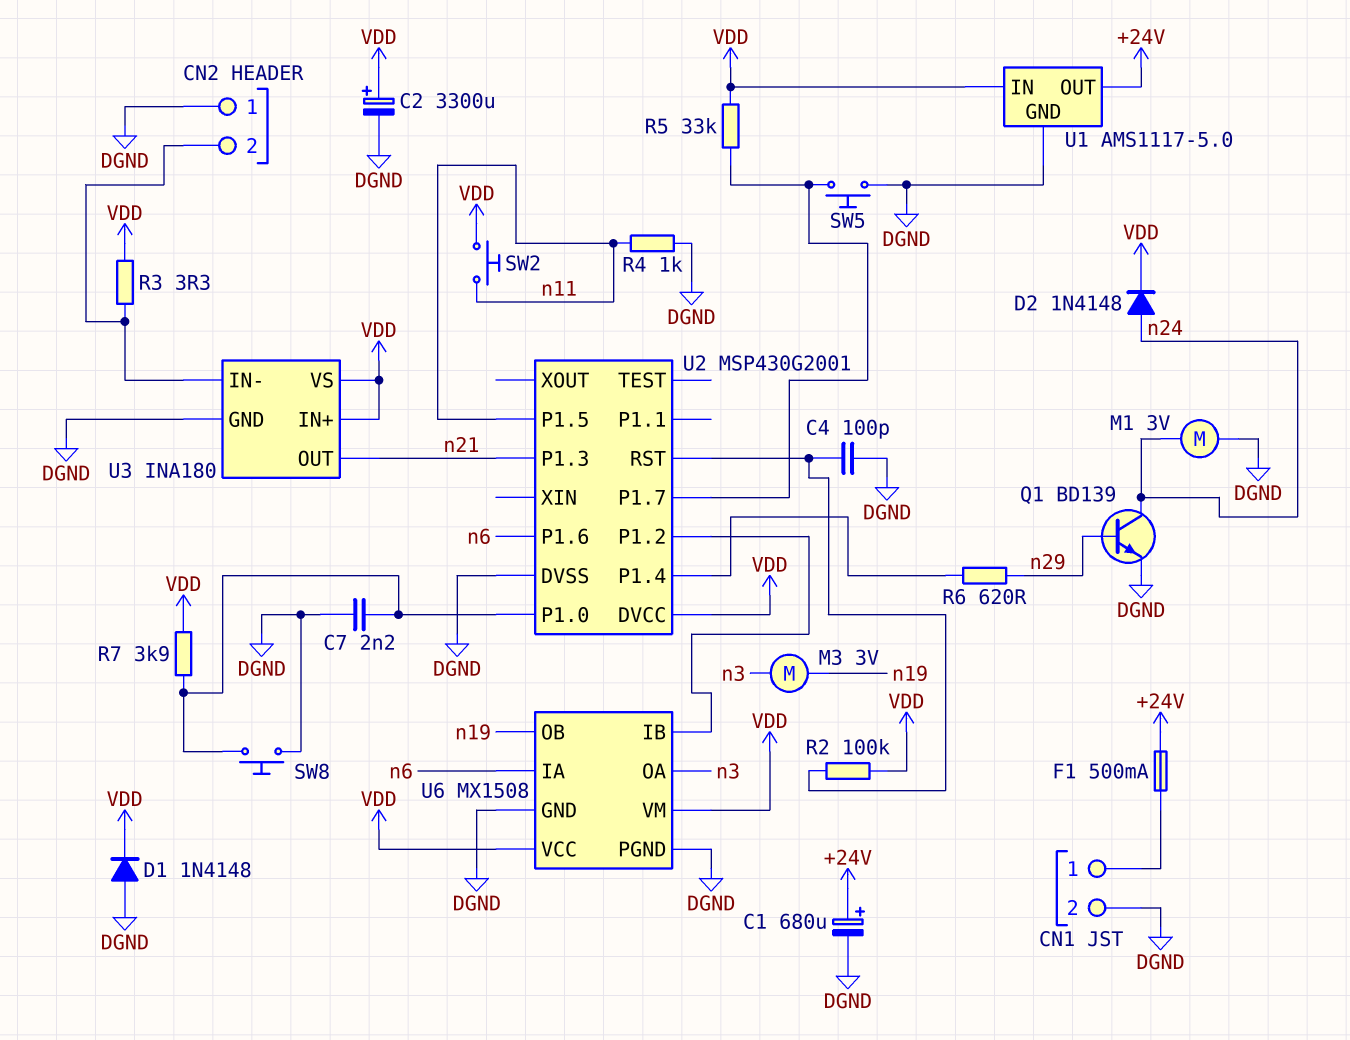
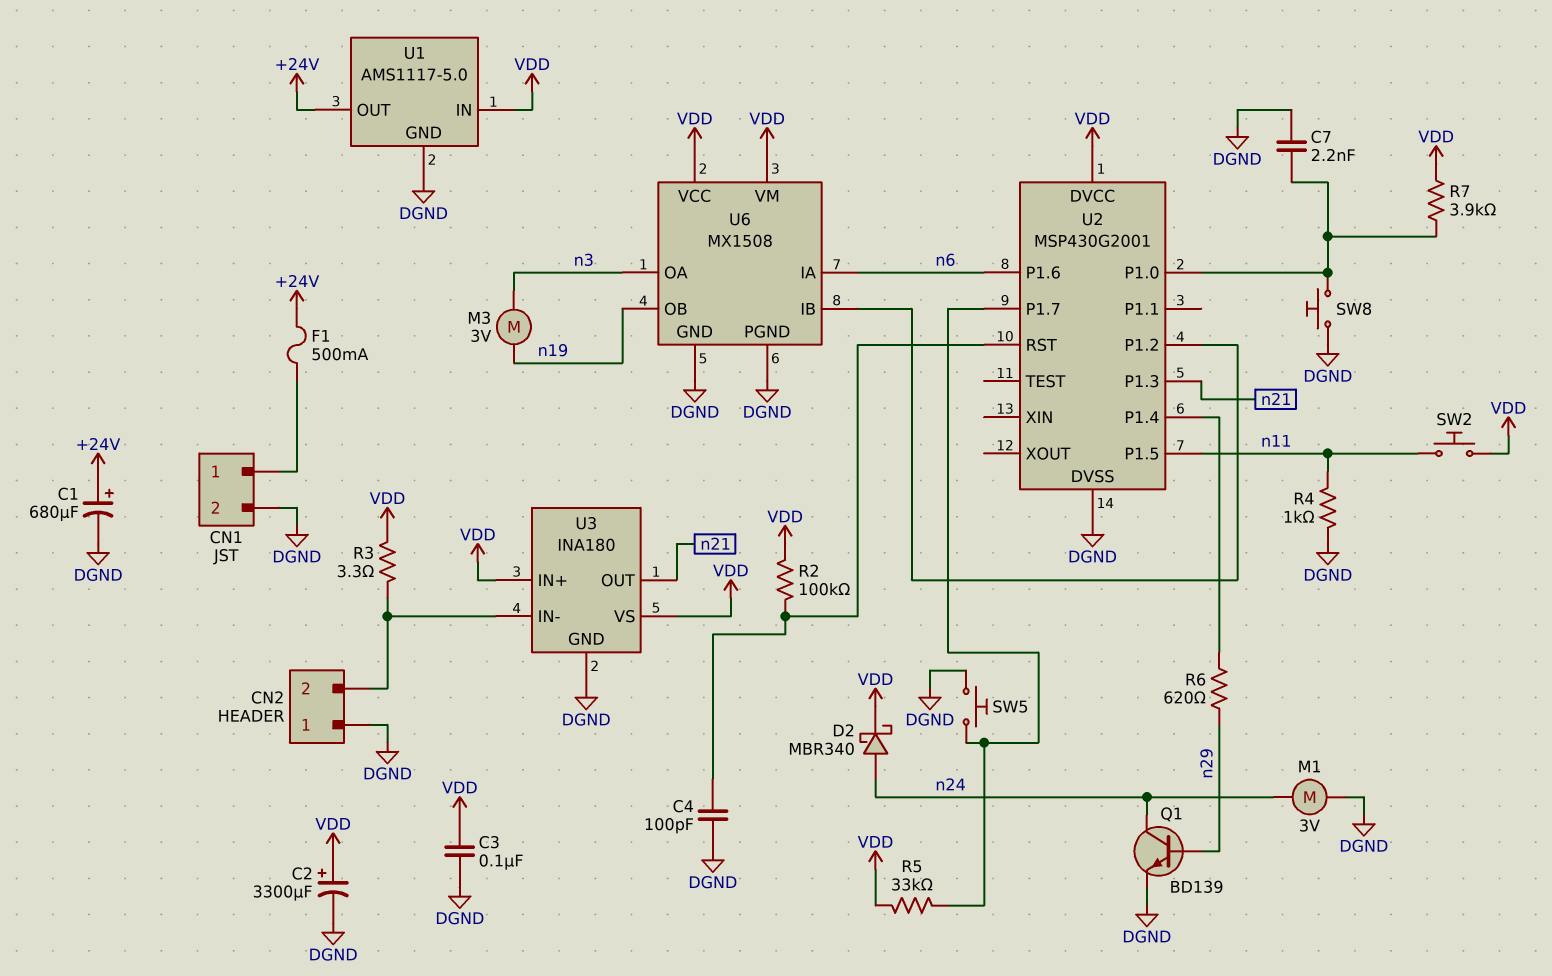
C3: none -> 100nF (DGND, VDD)
D1: diode 1N4148 (A DGND, K VDD) -> none
D2: diode 1N4148 (A n24, K VDD) -> schottky MBR340 (A n24, K VDD)

